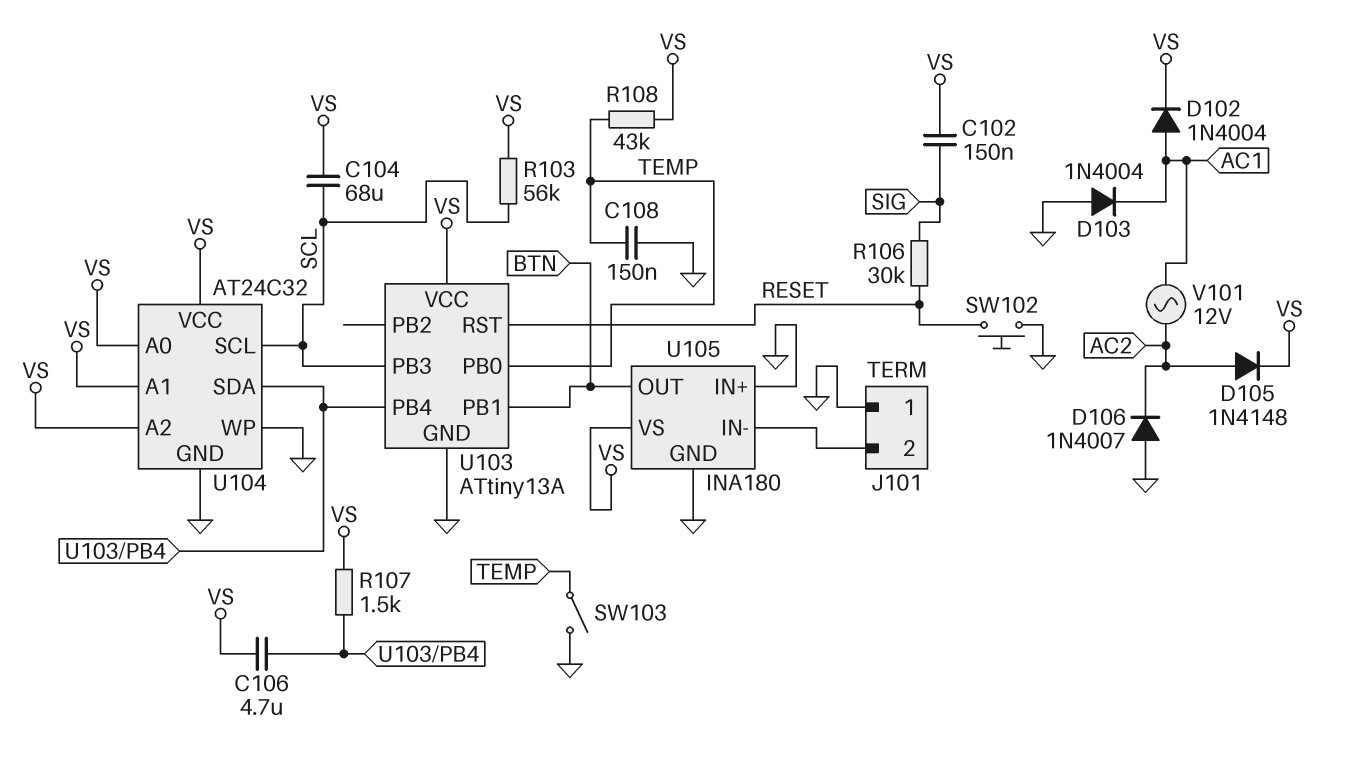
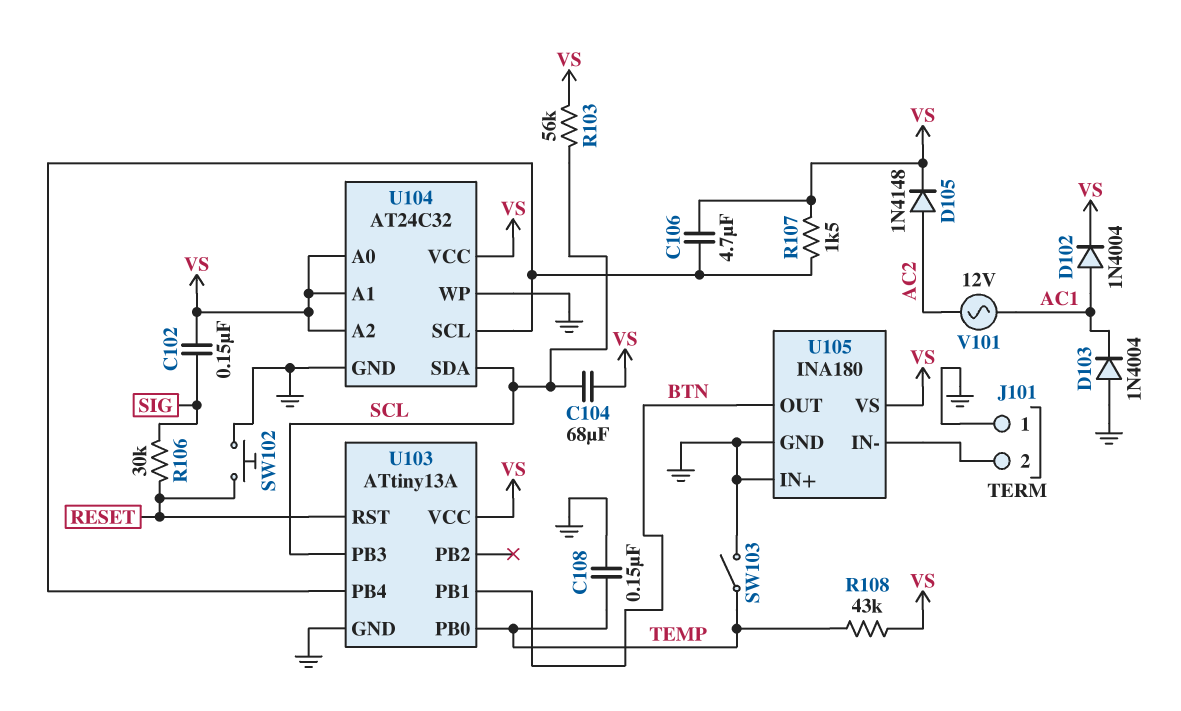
D106: diode 1N4007 (A GND, K AC2) -> none
U104 pin SCL: SCL -> U103/PB4
U104 pin SDA: U103/PB4 -> SCL

